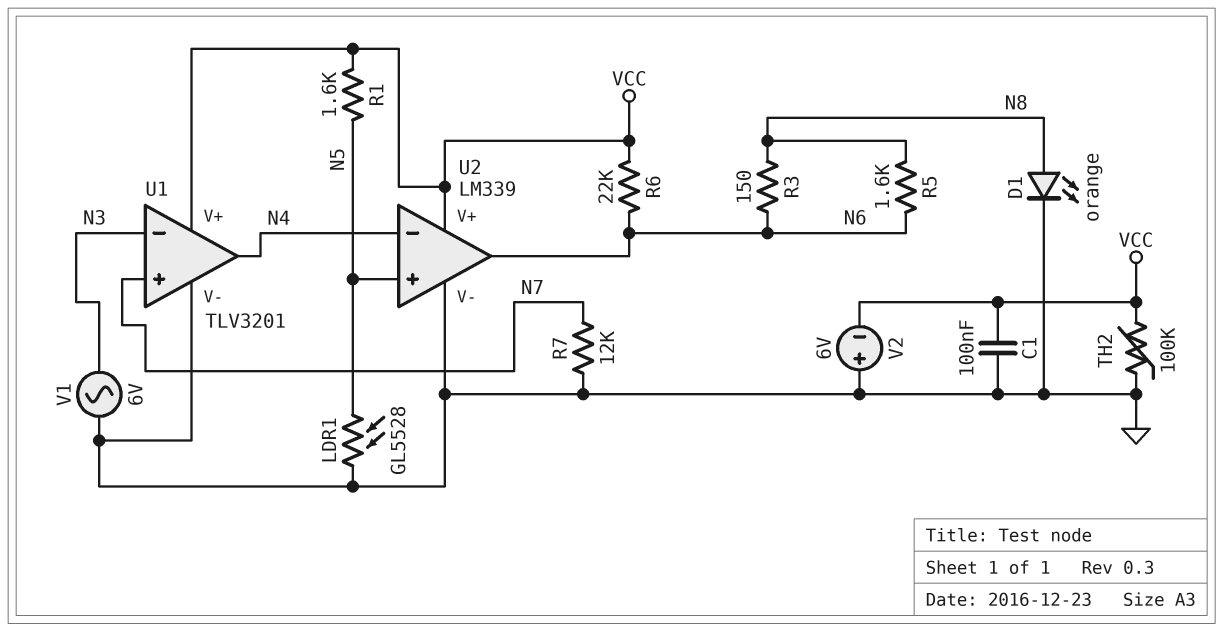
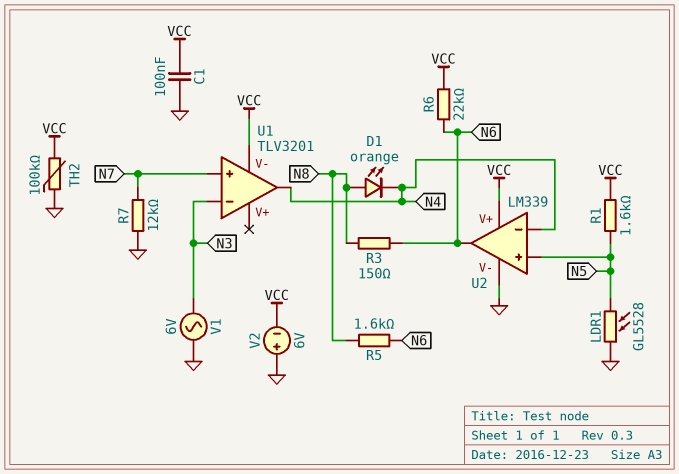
D1: LED orange (A N8, K GND) -> LED orange (A N8, K N4)
U1 pin V+: VCC -> none
U1 pin V-: GND -> VCC

